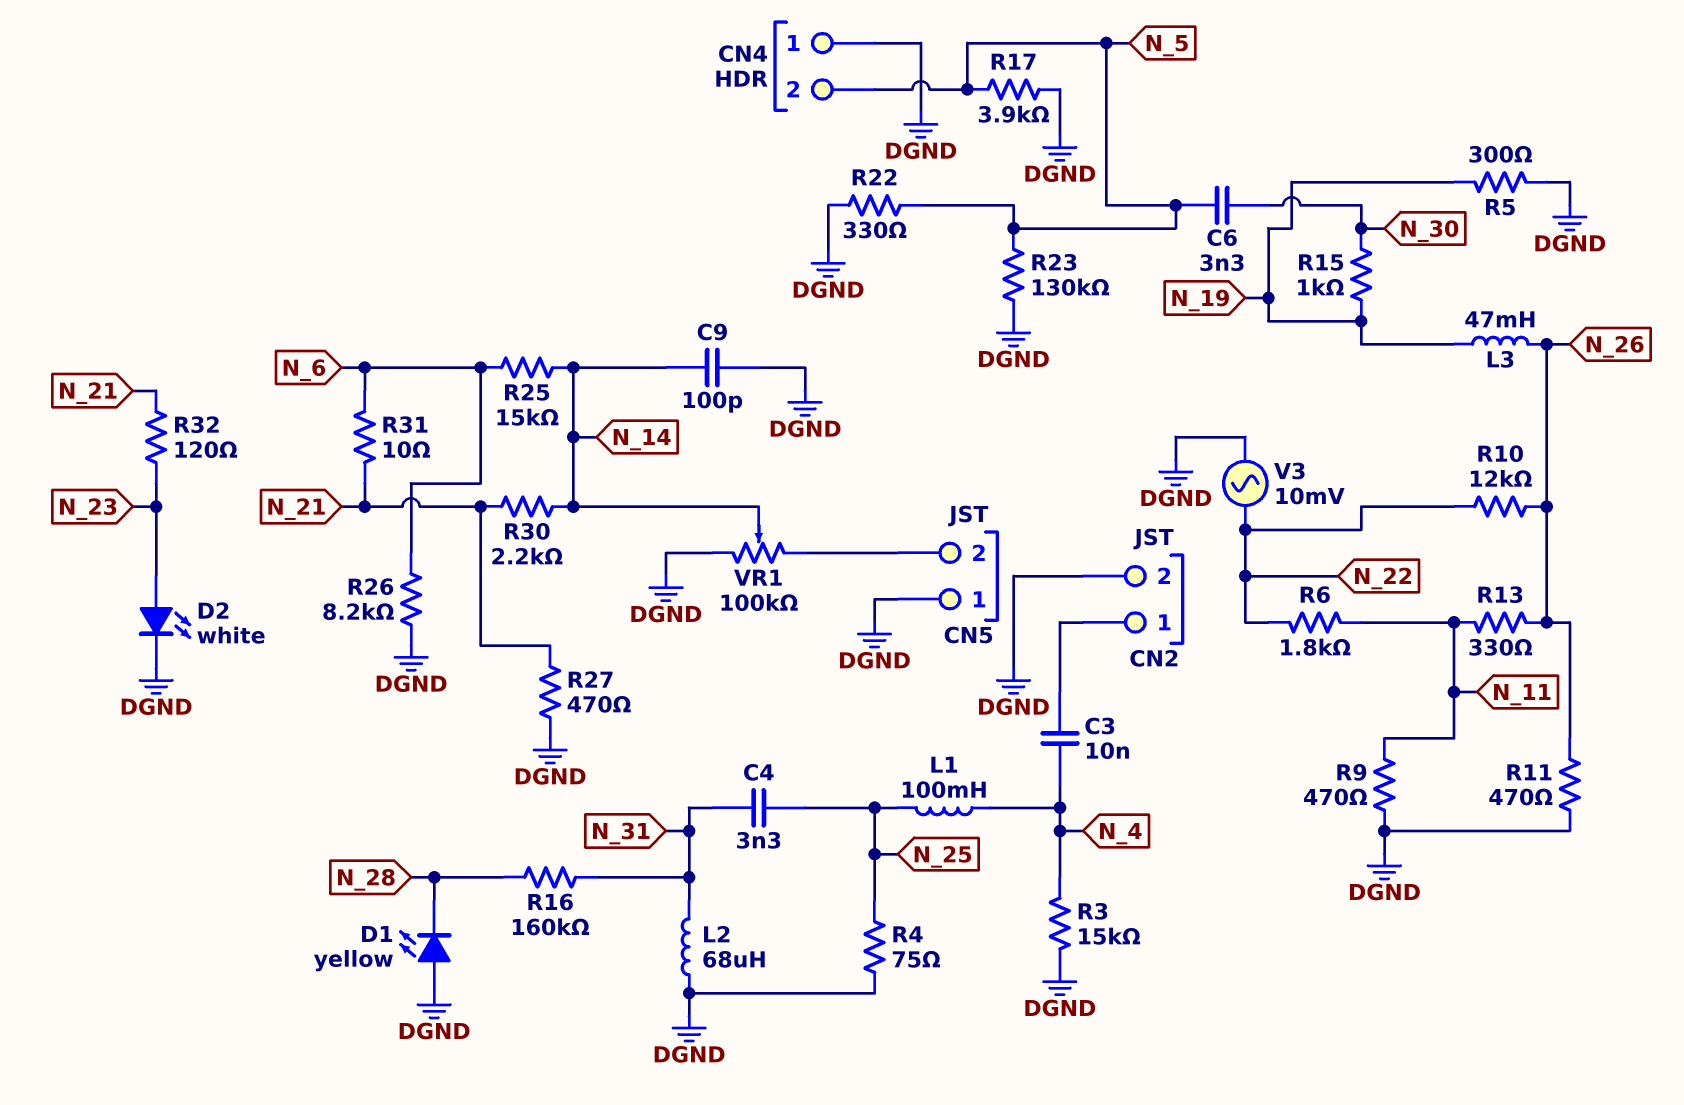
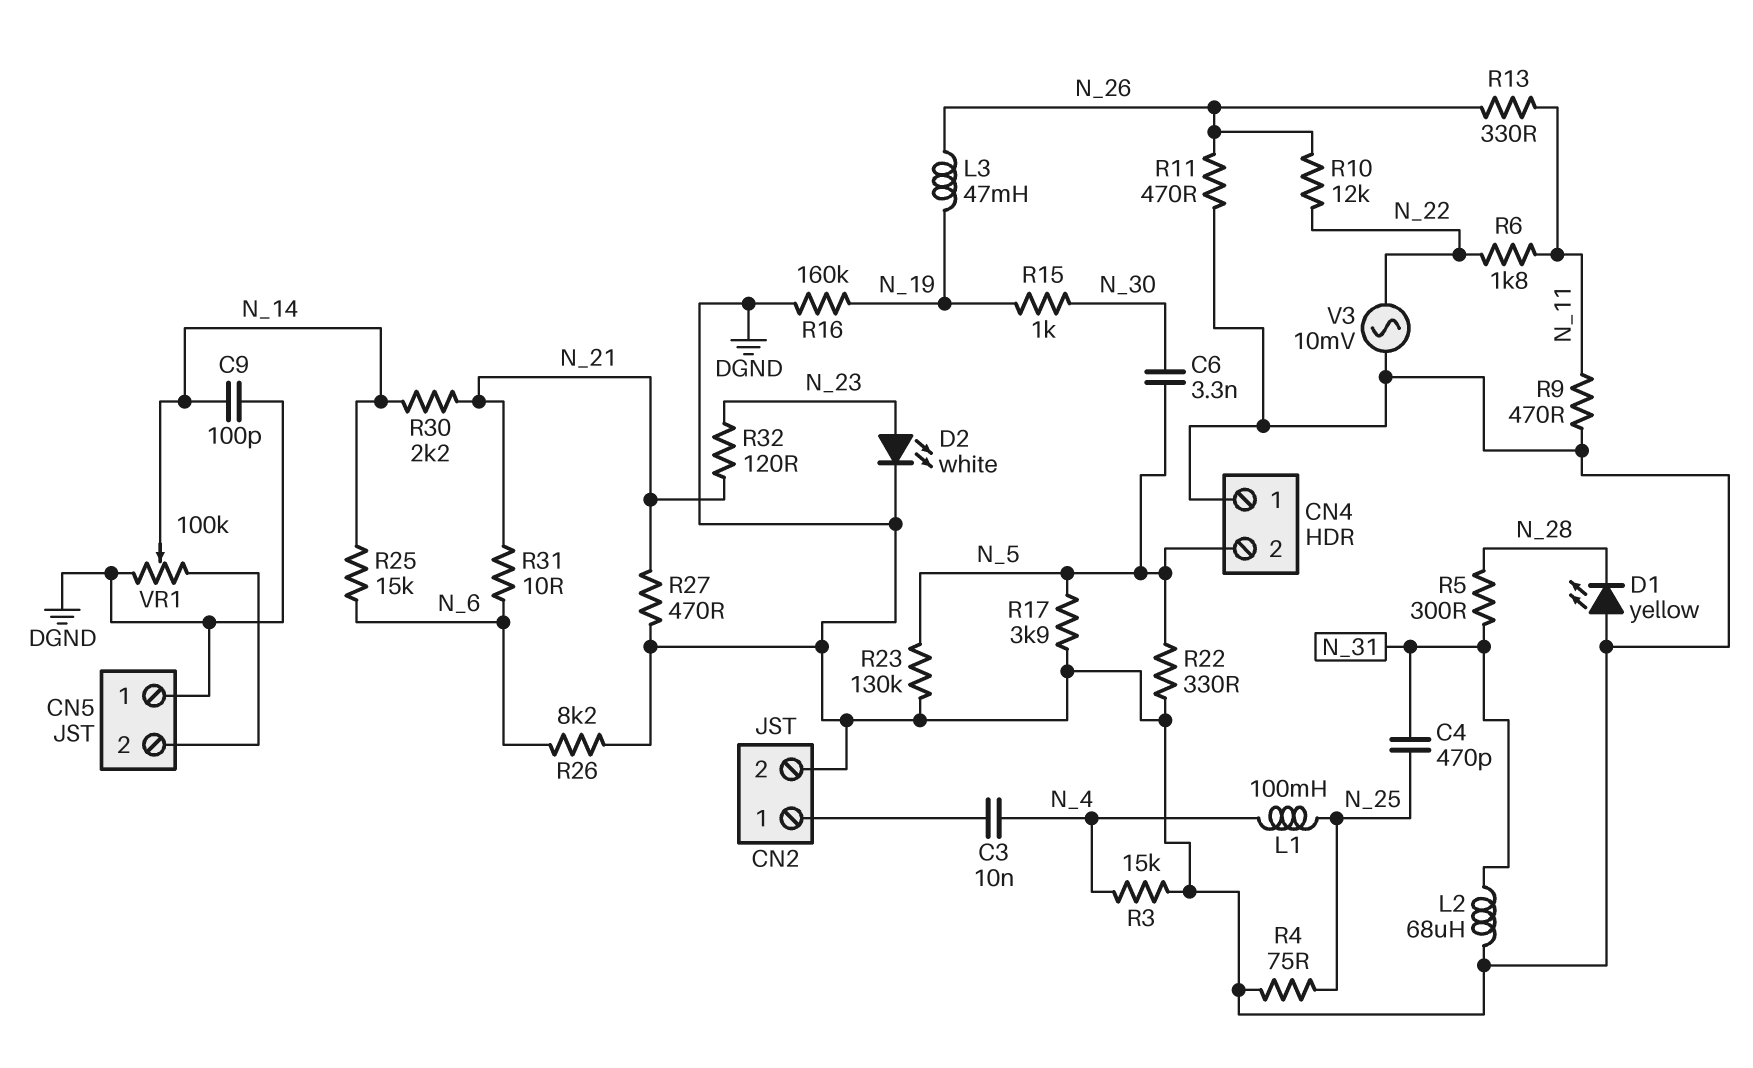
C4: 3.3nF (N_25, N_31) -> 470pF (N_25, N_31)
R5: 300 (DGND, N_19) -> 300 (N_28, N_31)
R16: 160k (N_28, N_31) -> 160k (DGND, N_19)

